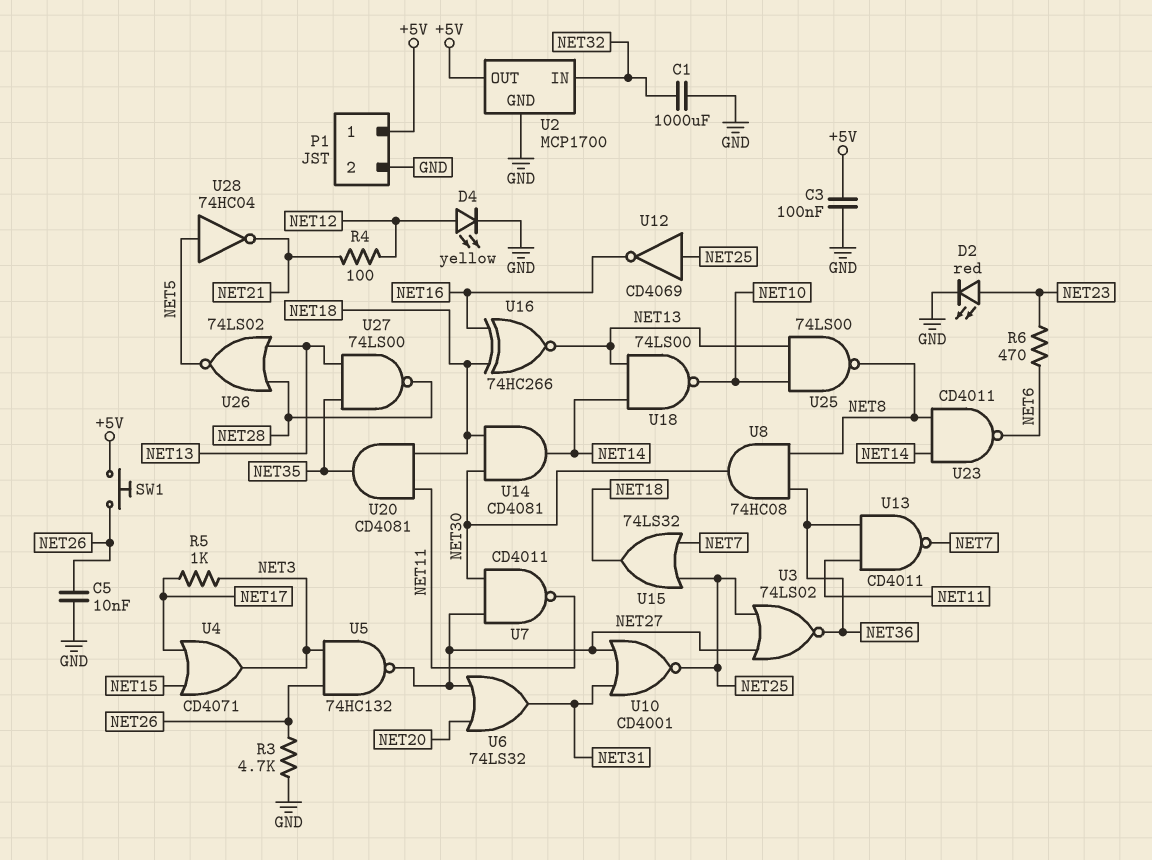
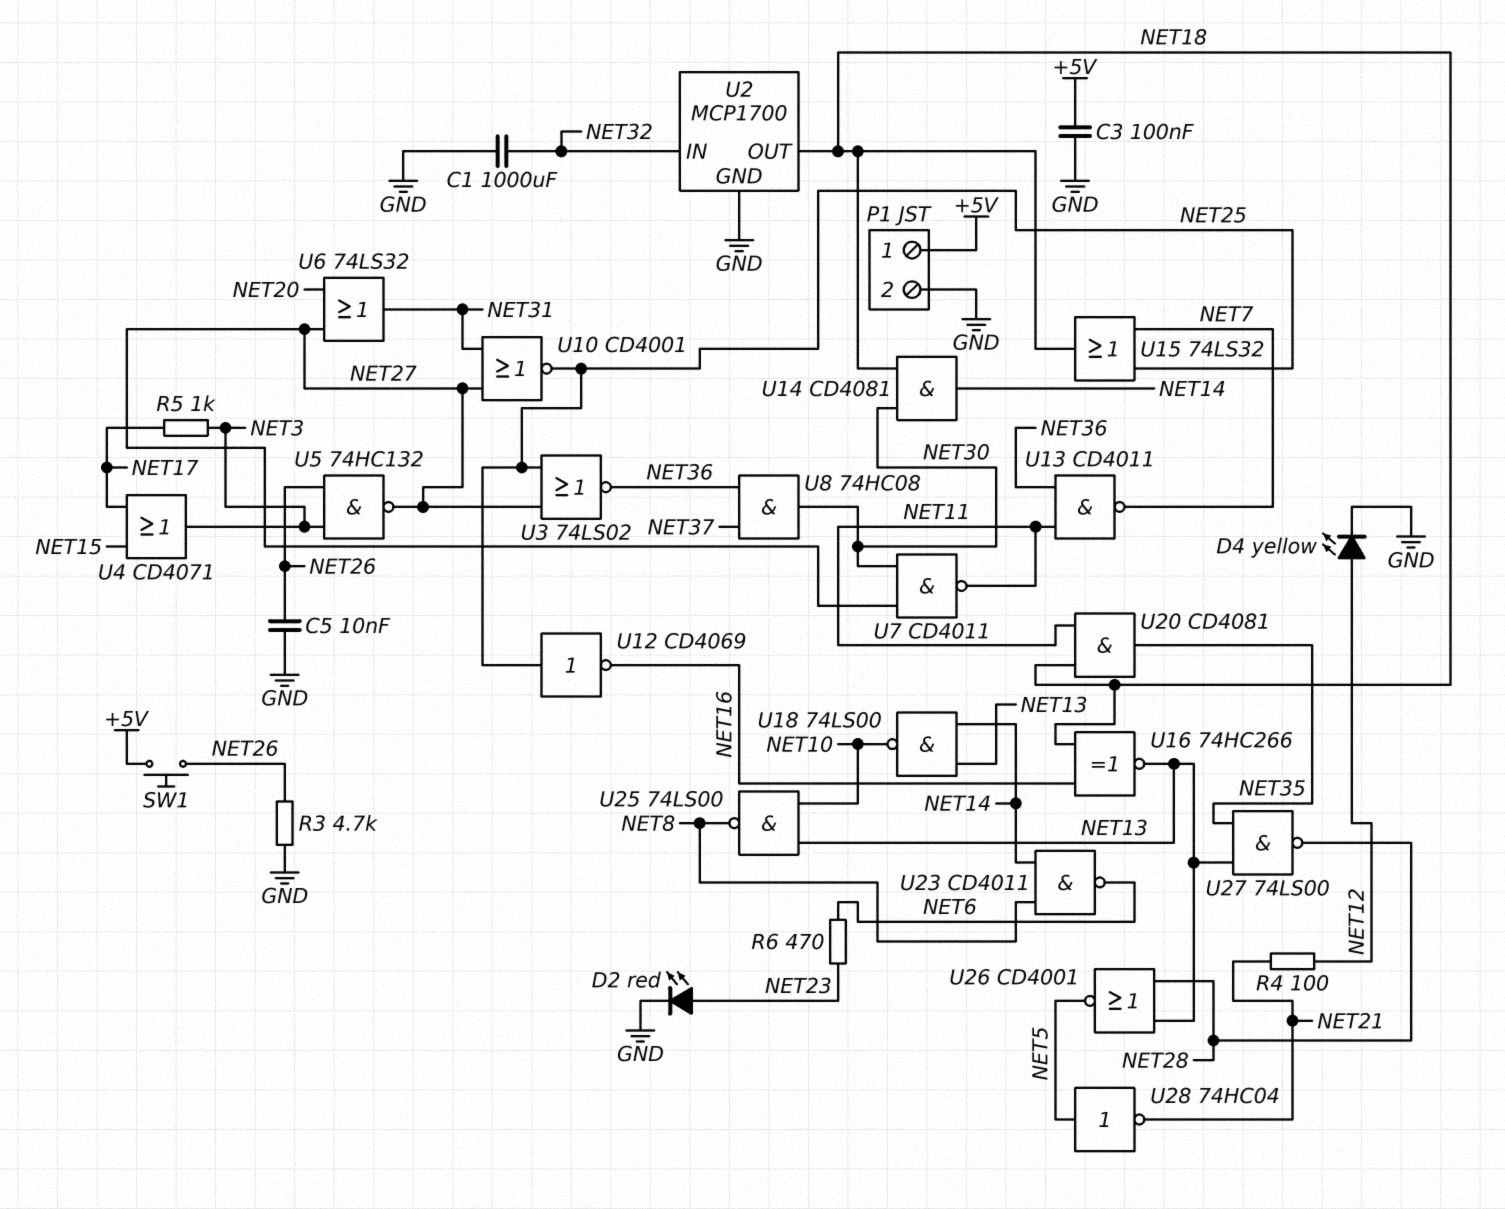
U2 pin OUT: +5V -> NET18
U8: AND 74HC08 (in NET8, in NET36, out NET30) -> AND 74HC08 (in NET36, in NET37, out NET30)
U26: NOR 74LS02 (in NET13, in NET28, out NET5) -> NOR CD4001 (in NET13, in NET28, out NET5)

